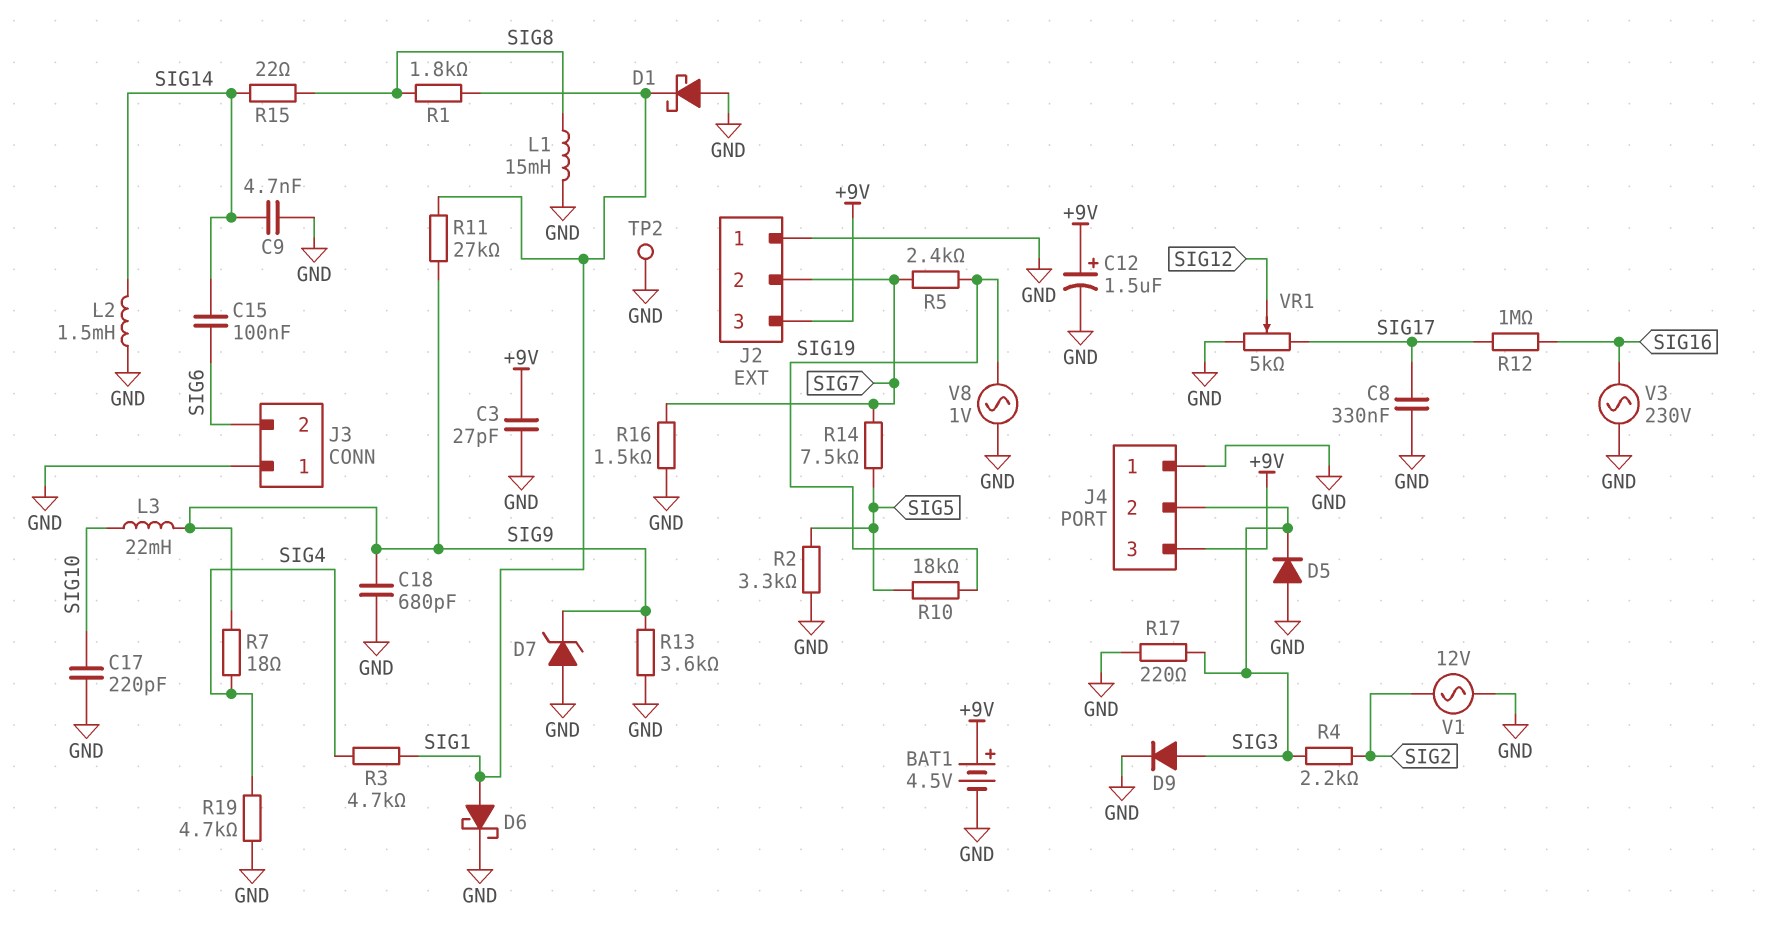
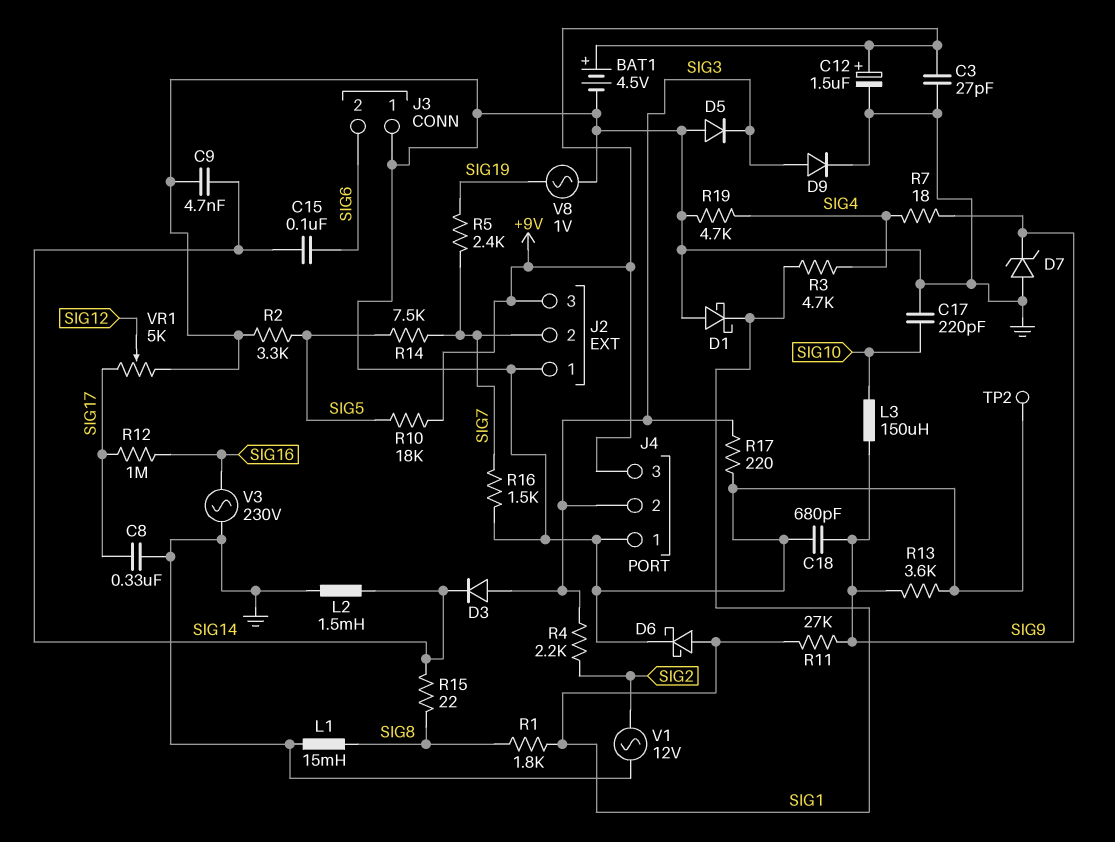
D3: none -> diode (A SIG3, K SIG14)
L3: 22mH (SIG9, SIG10) -> 150uH (SIG9, SIG10)
R10: 18k (SIG5, SIG19) -> 18k (+9V, SIG5)

